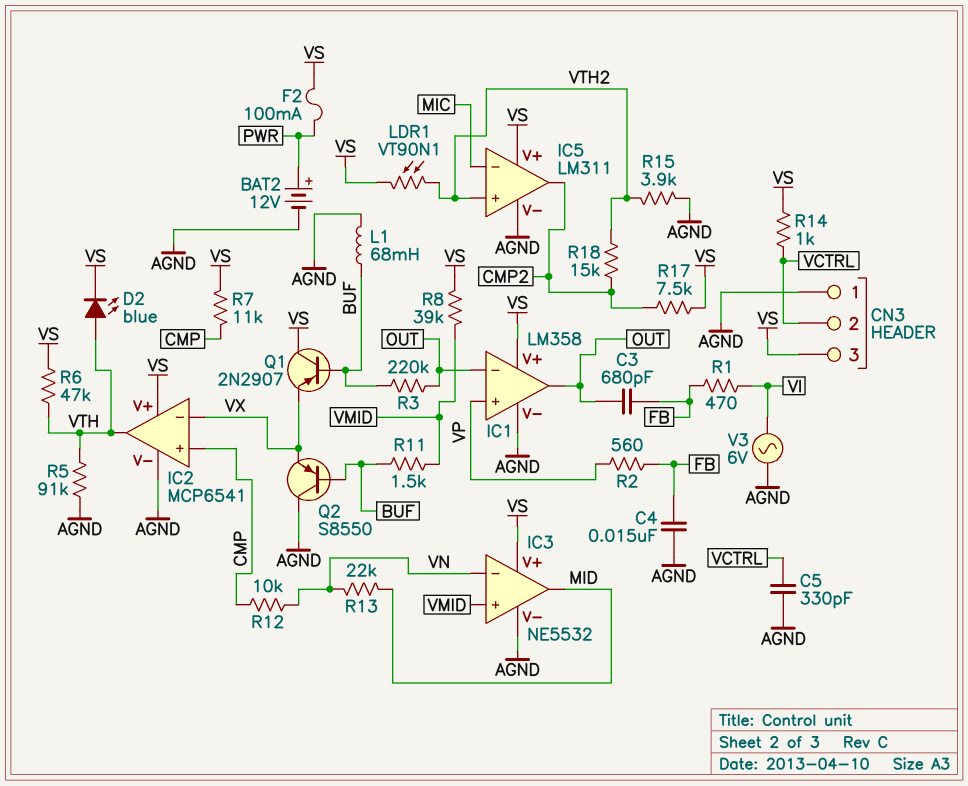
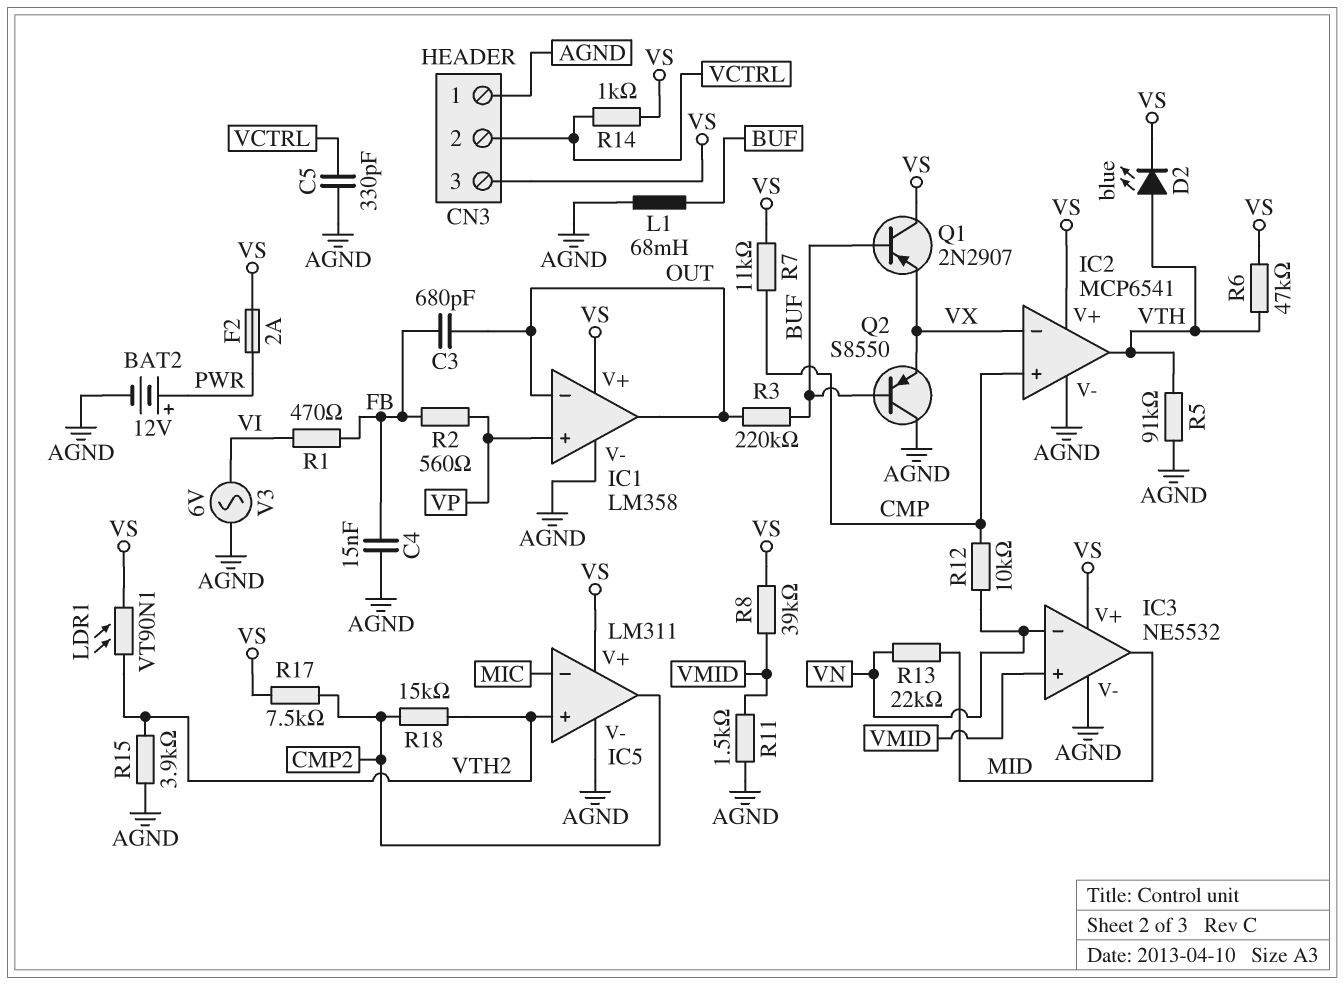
F2: 100mA (PWR, VS) -> 2A (PWR, VS)
R11: 1.5k (BUF, VMID) -> 1.5k (AGND, VMID)

